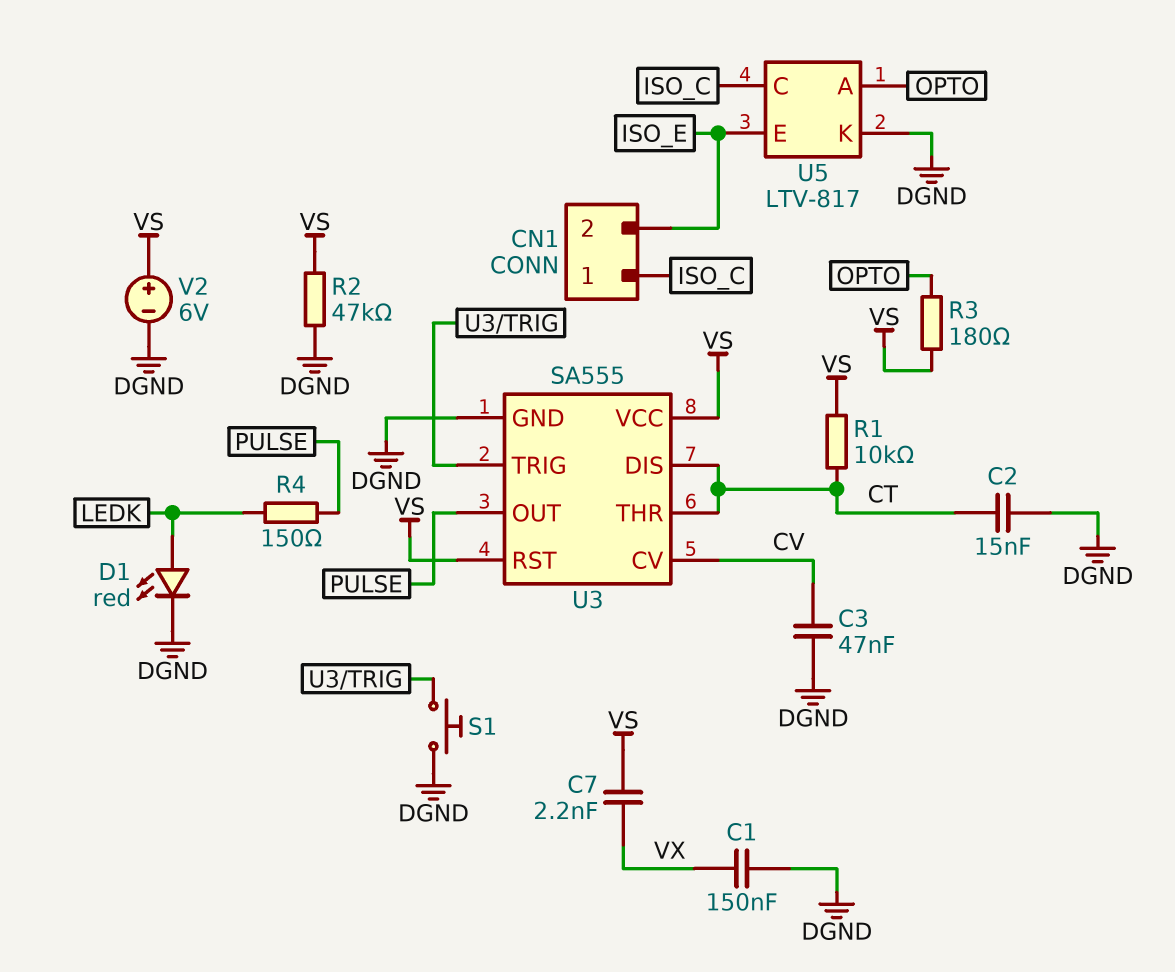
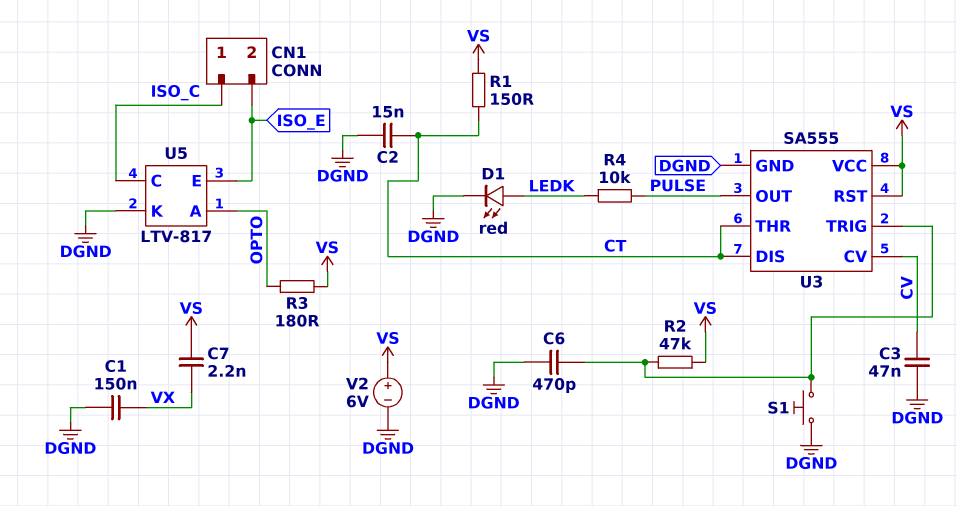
C6: none -> 470pF (DGND, U3/TRIG)
R1: 10k (CT, VS) -> 150 (CT, VS)
R2: 47k (DGND, VS) -> 47k (U3/TRIG, VS)
R4: 150 (LEDK, PULSE) -> 10k (LEDK, PULSE)

